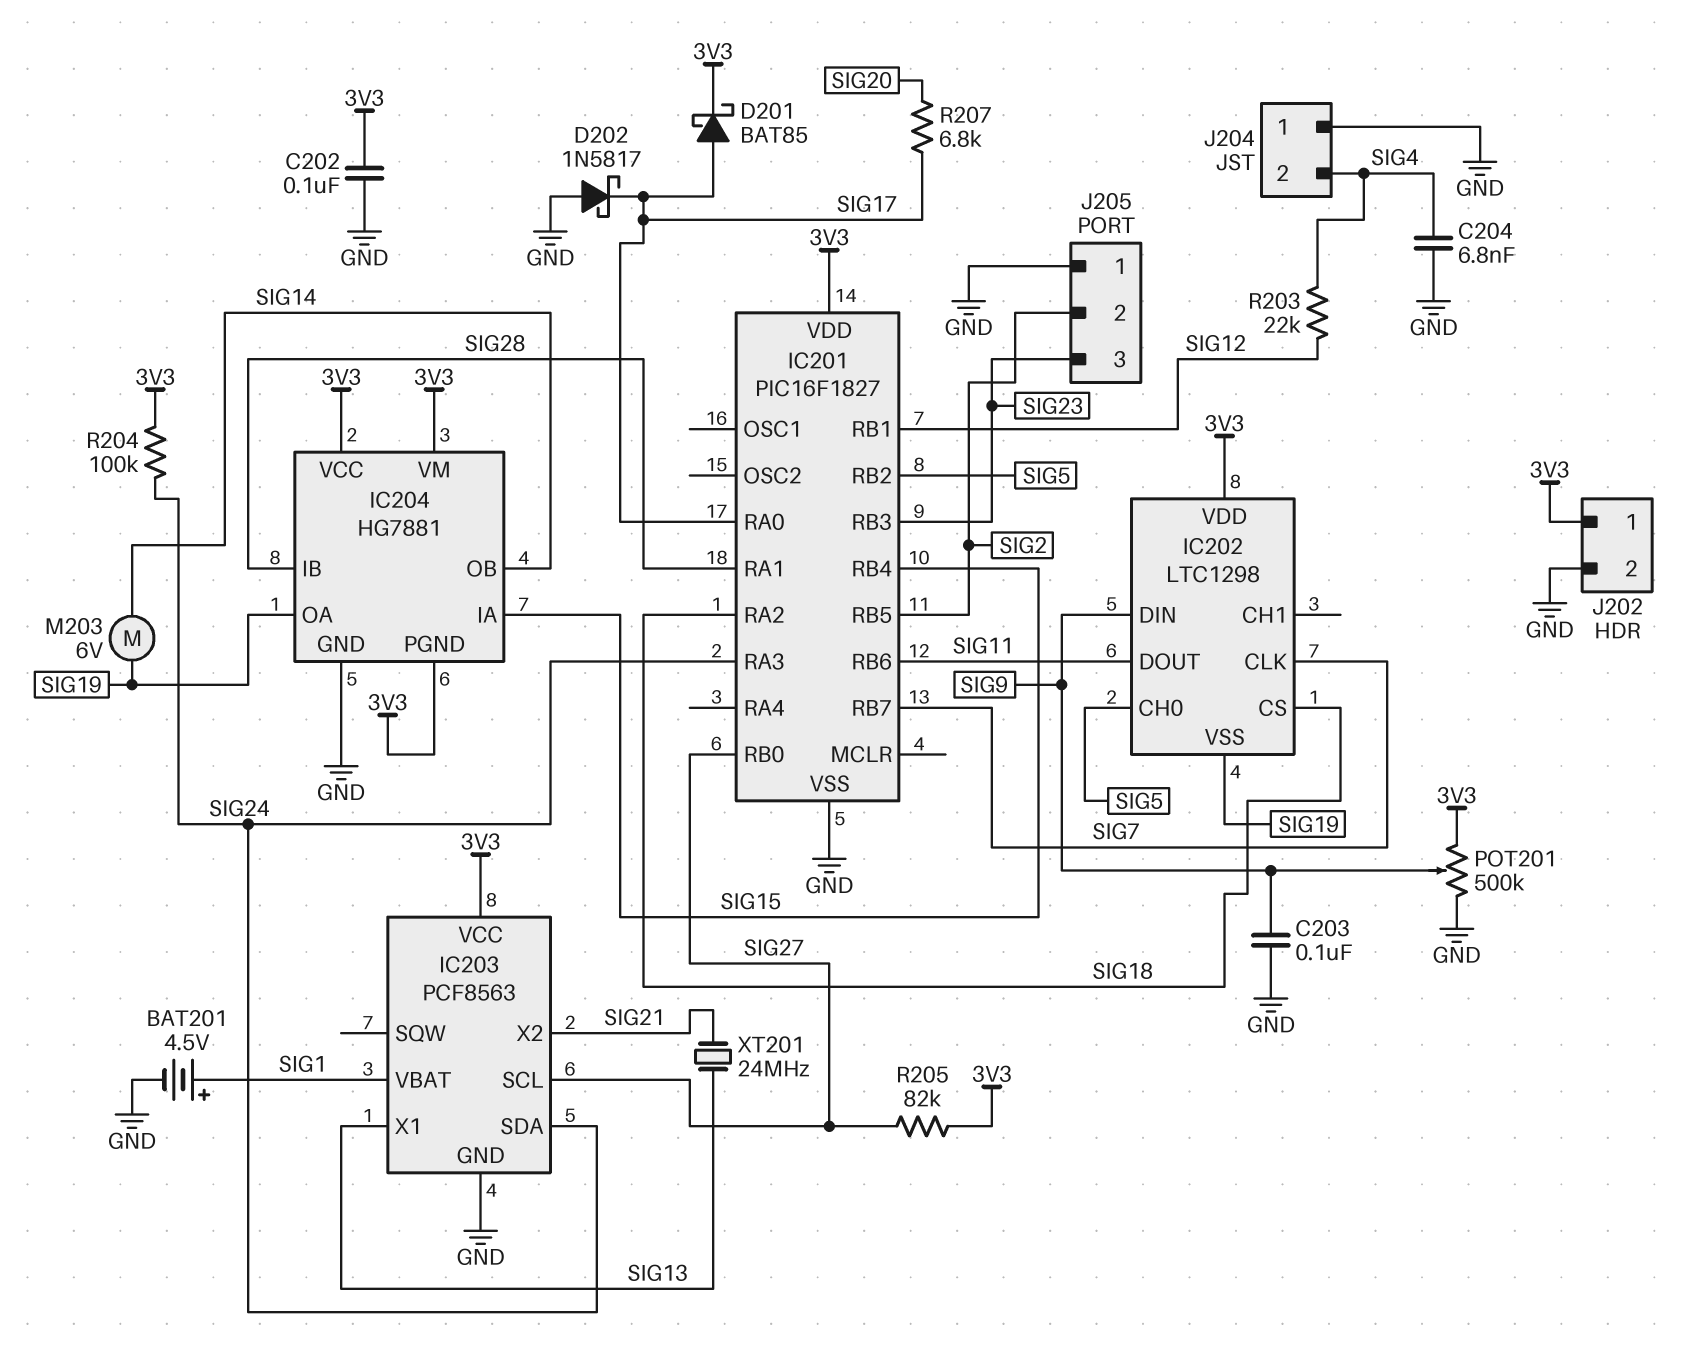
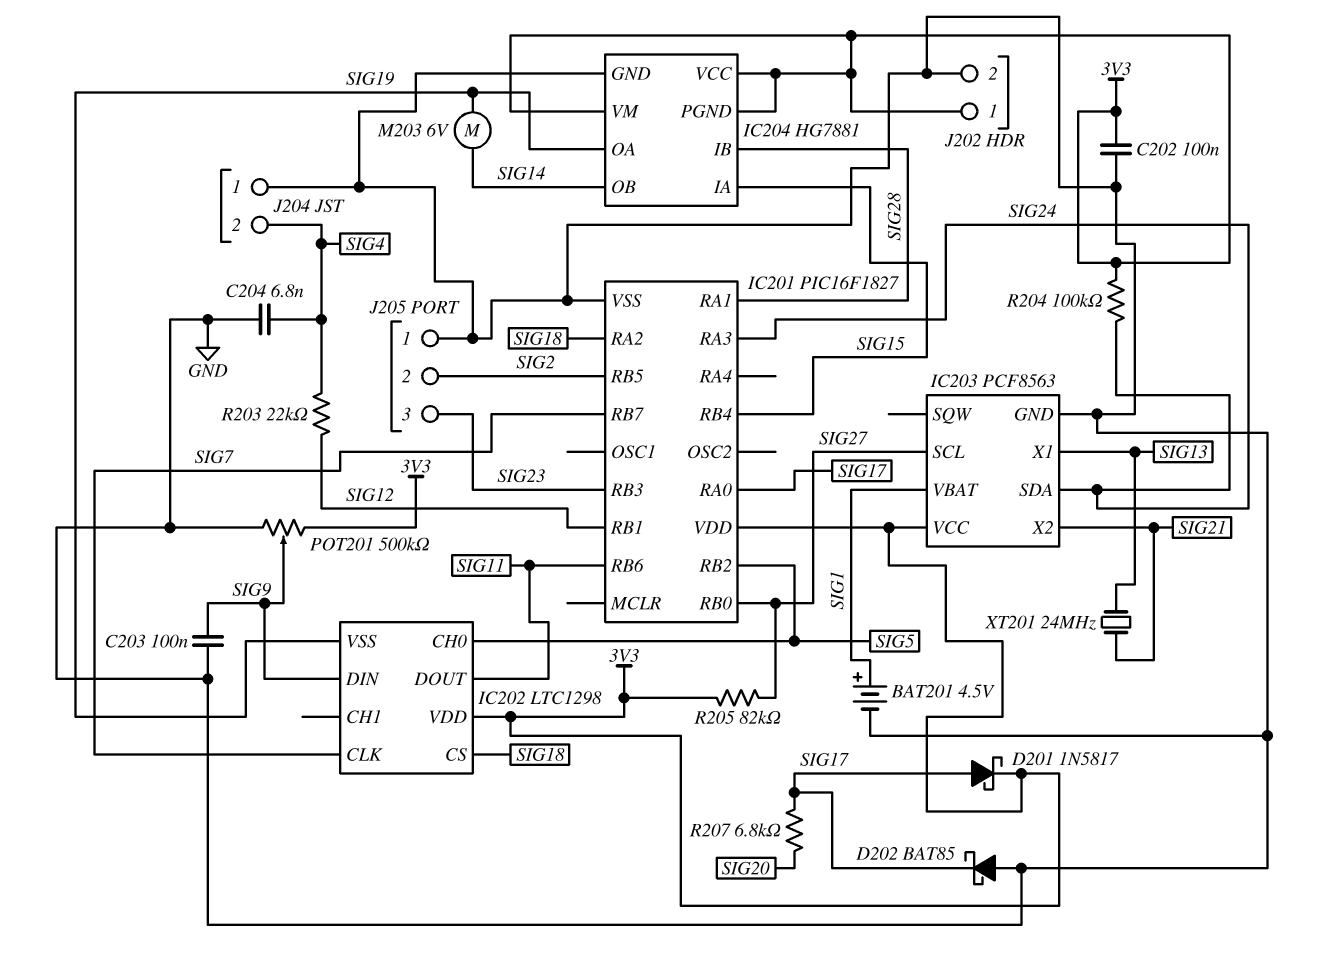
D201: schottky BAT85 (A SIG17, K 3V3) -> schottky 1N5817 (A SIG17, K 3V3)
D202: schottky 1N5817 (A GND, K SIG17) -> schottky BAT85 (A GND, K SIG17)

